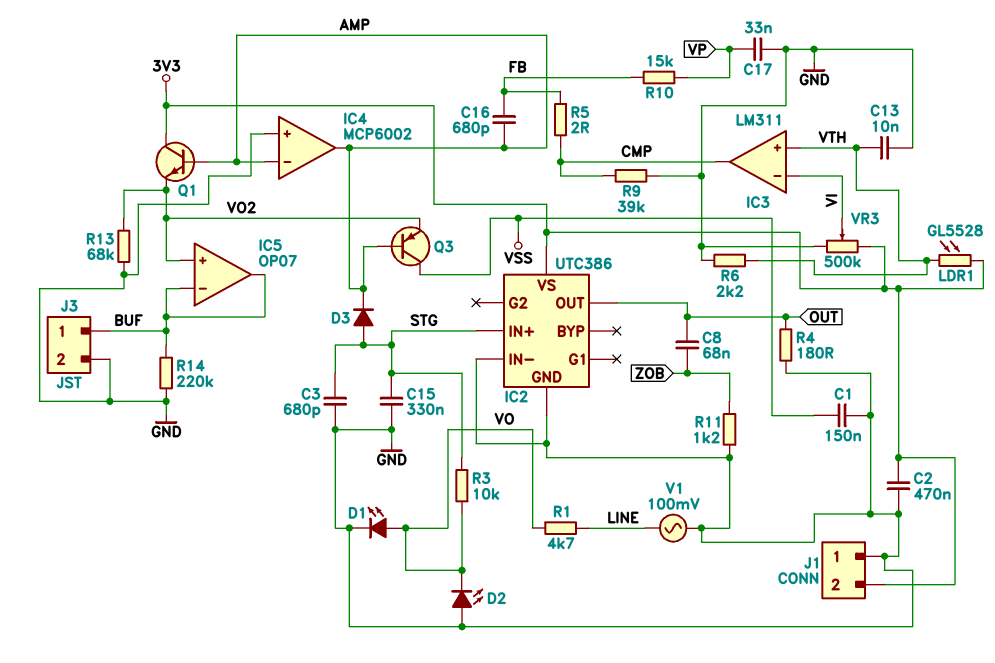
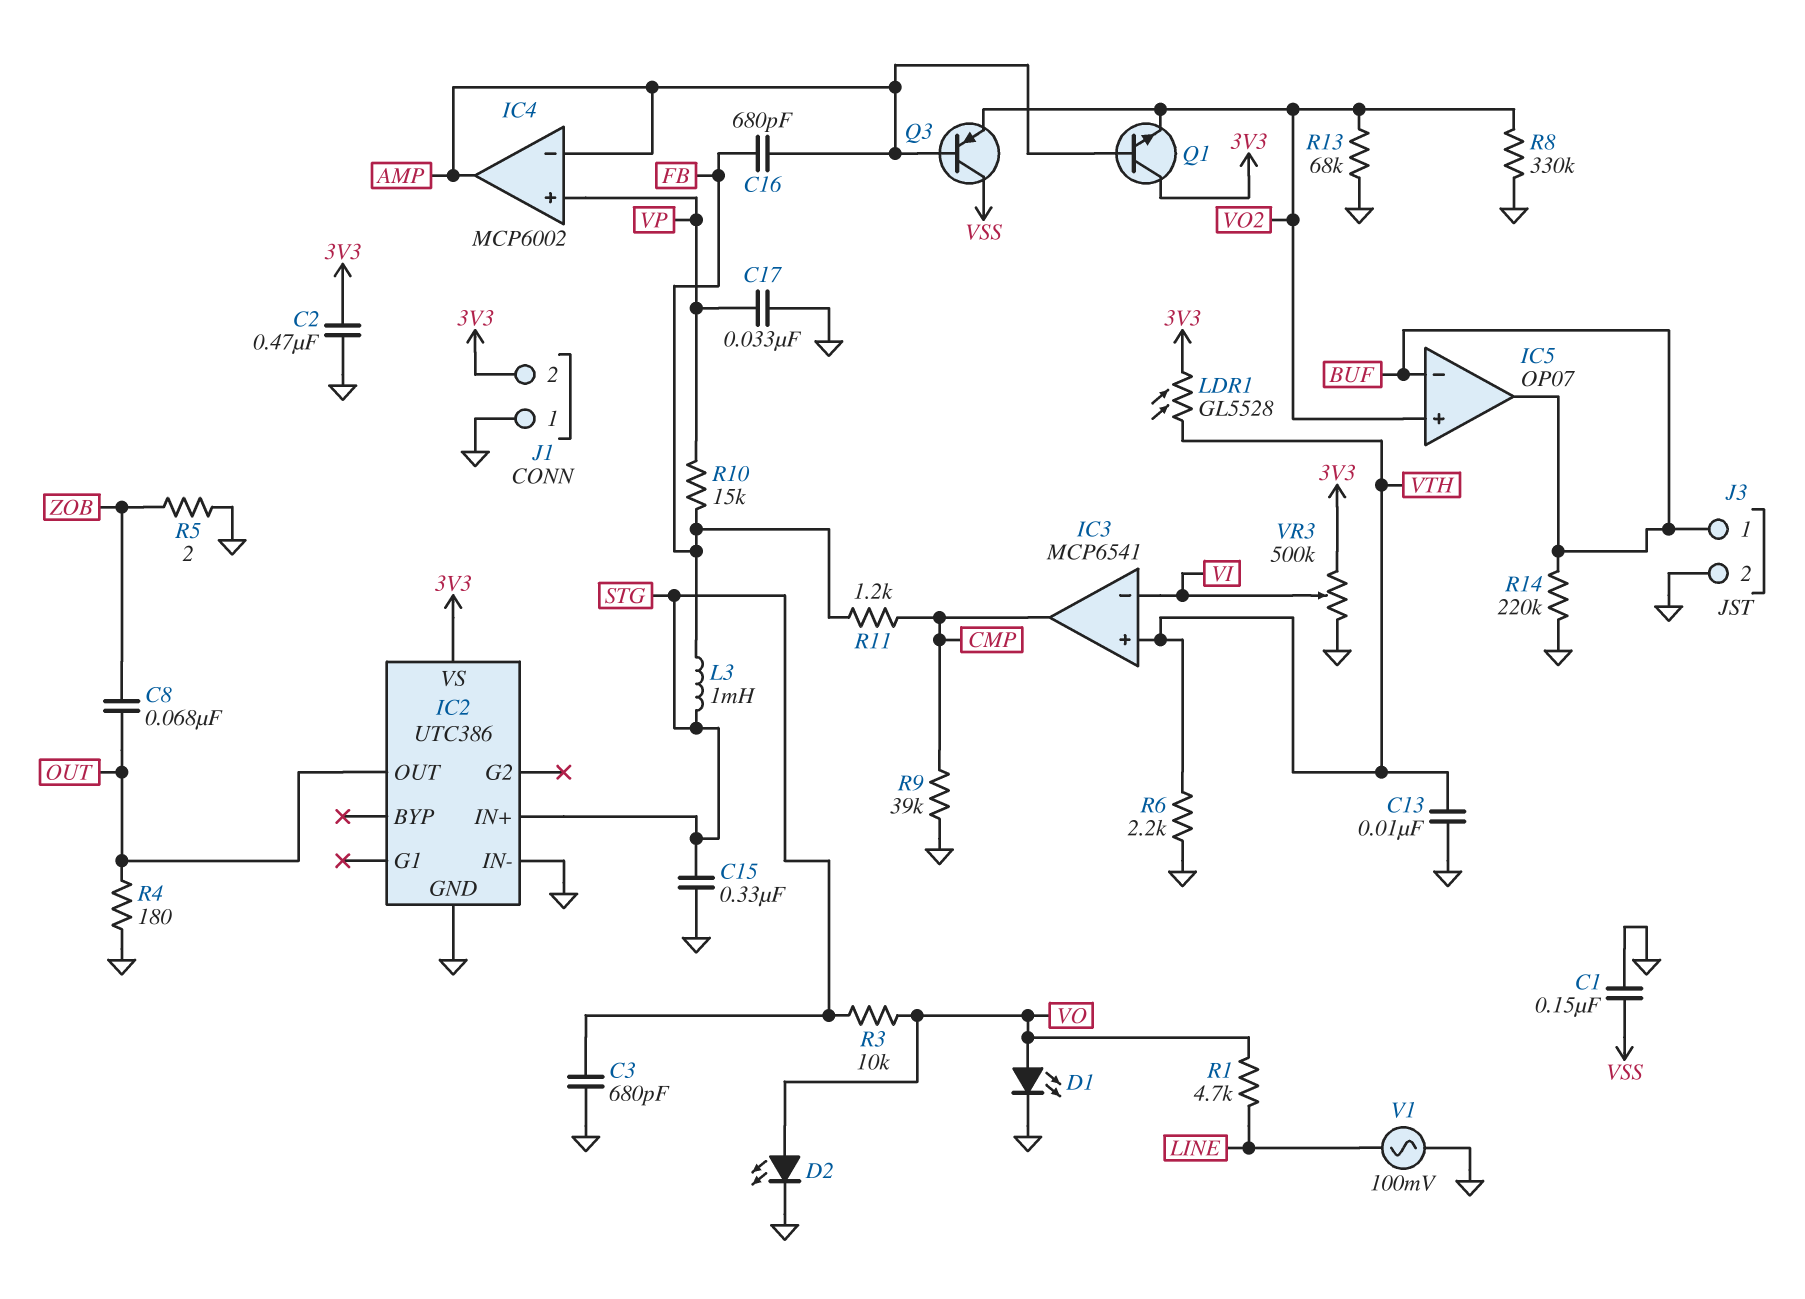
D2: LED (A GND, K VO) -> LED (A VO, K GND)
D3: diode (A STG, K AMP) -> none
IC3: LM311 -> MCP6541
IC4 pin in+: GND -> VP
L3: none -> 1mH (FB, STG)
R5: 2 (CMP, FB) -> 2 (GND, ZOB)
R8: none -> 330k (GND, VO2)
R11: 1.2k (GND, ZOB) -> 1.2k (CMP, FB)

